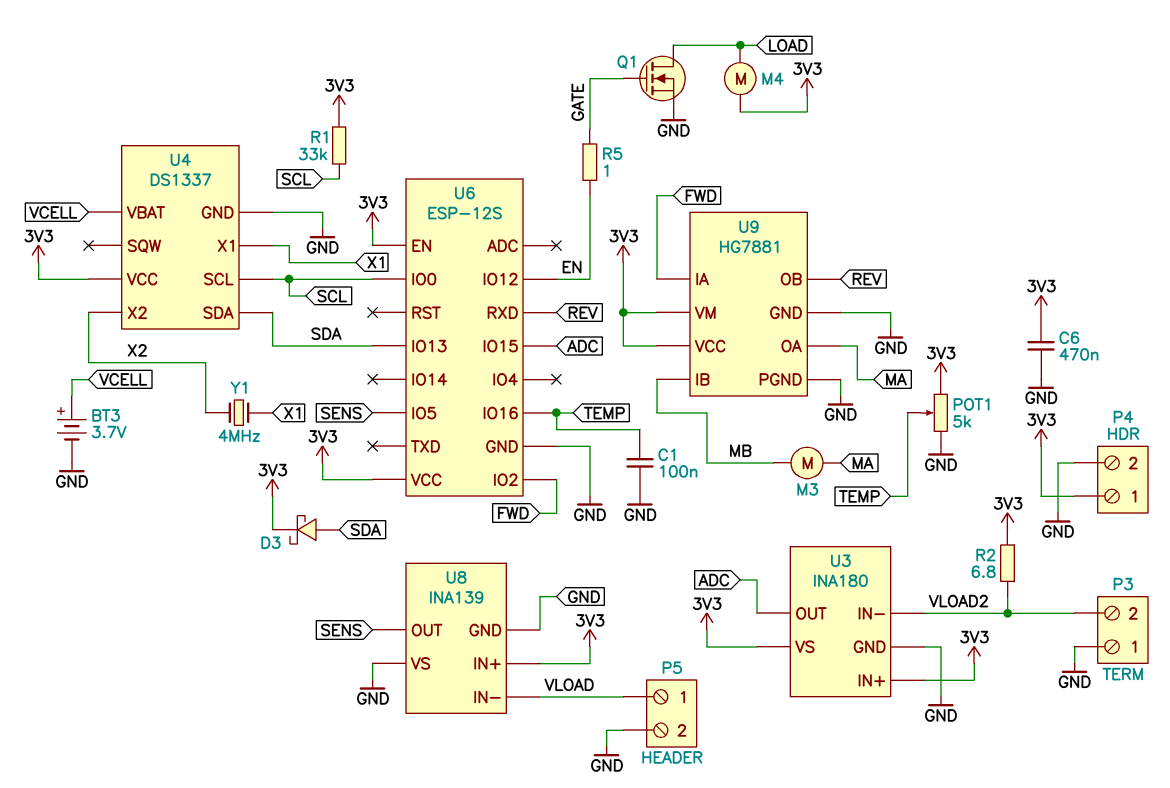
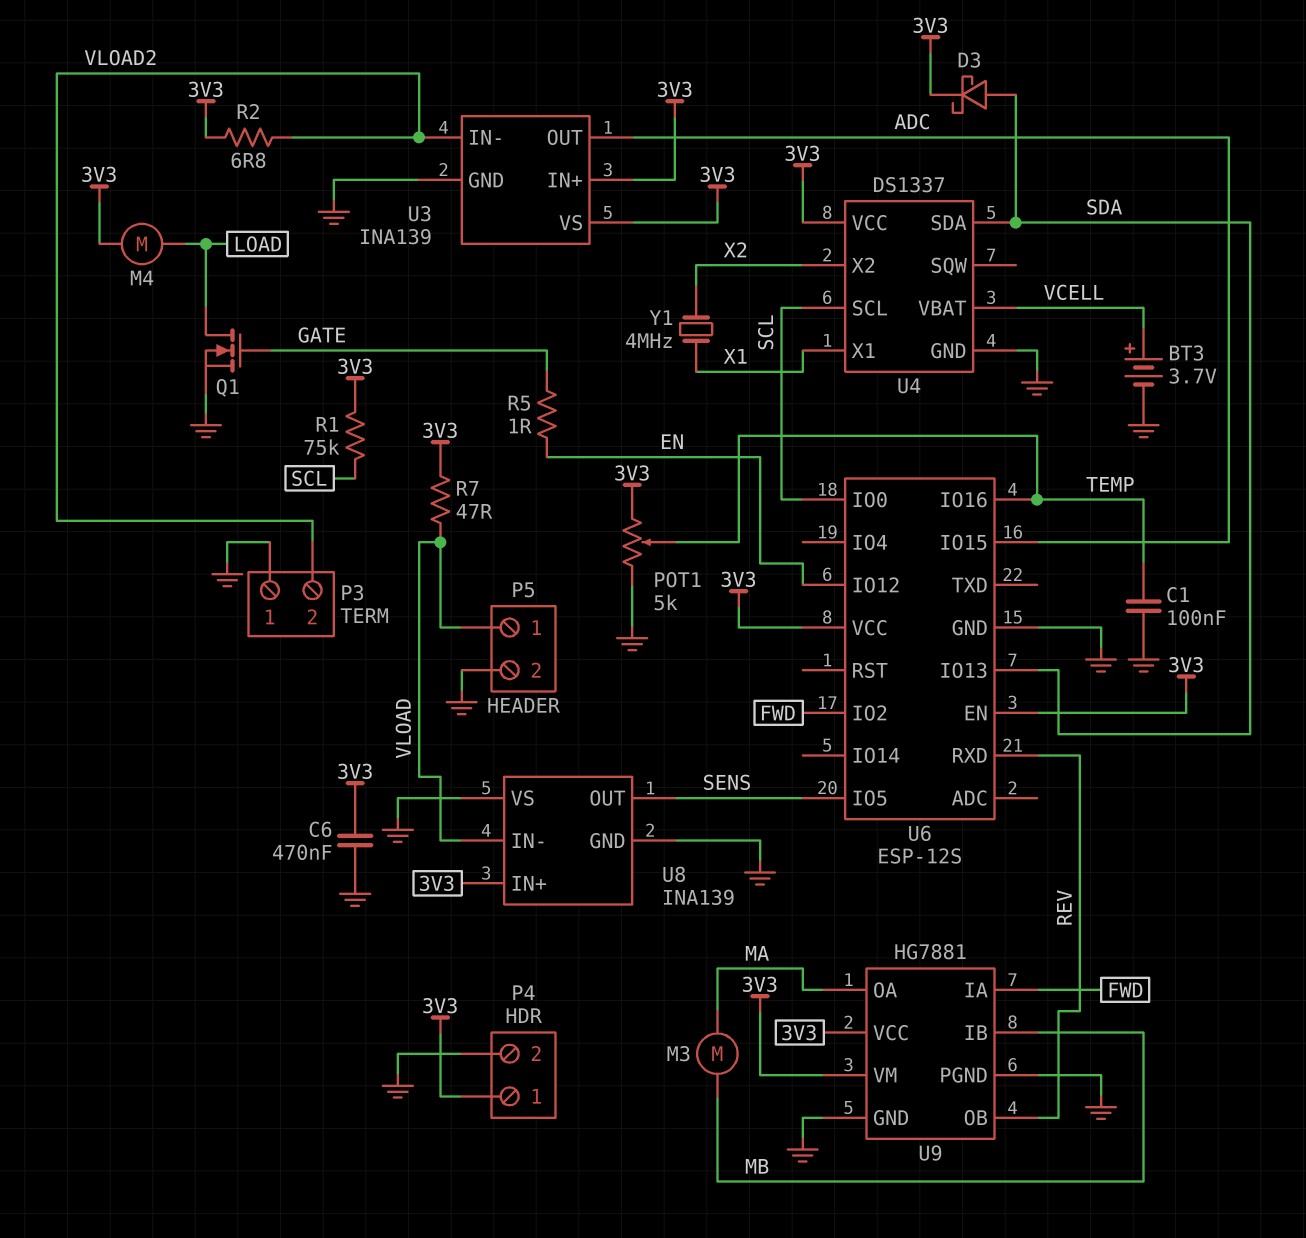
R1: 33k (3V3, SCL) -> 75k (3V3, SCL)
R7: none -> 47 (3V3, VLOAD)
U3: INA180 -> INA139

